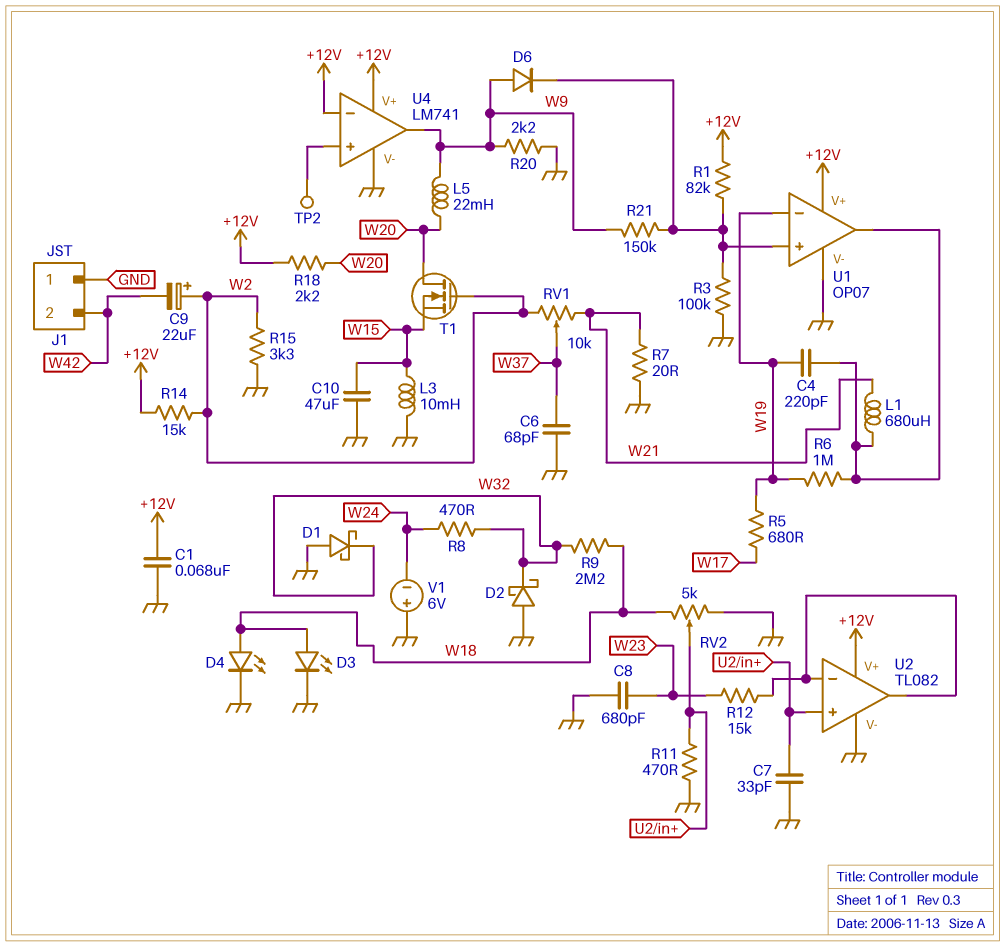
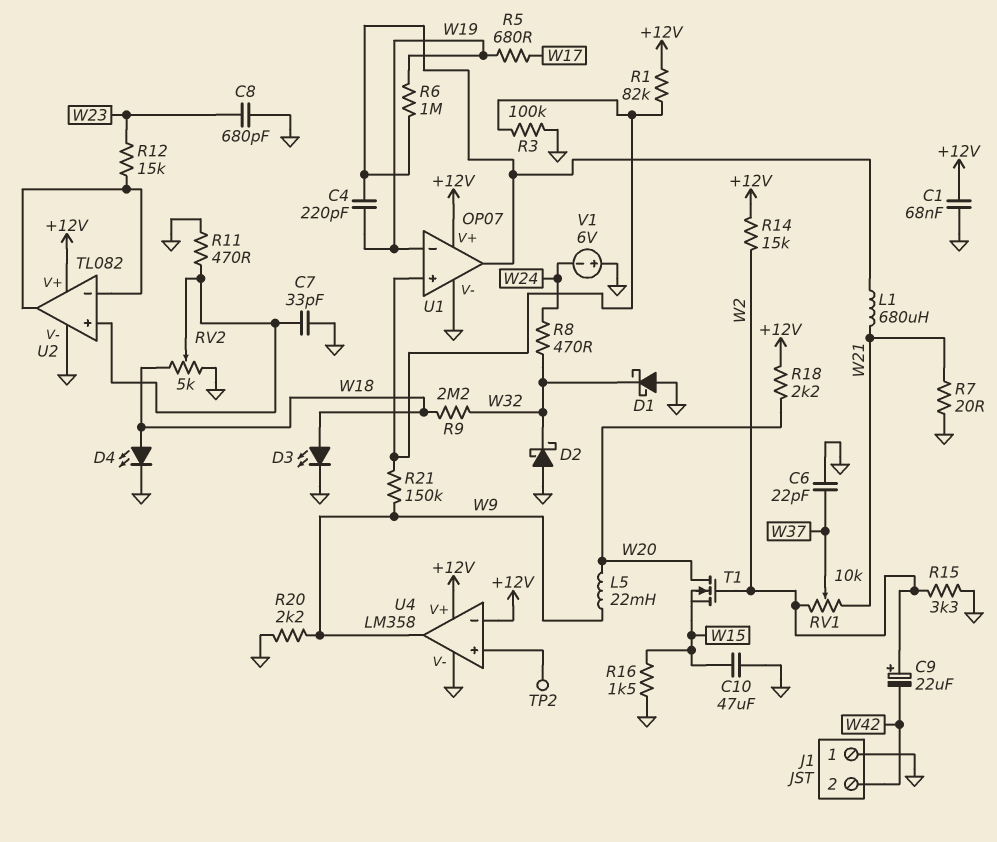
C6: 68pF (GND, W37) -> 22pF (GND, W37)
D6: diode (A W9, K U1/in+) -> none
L3: 10mH (GND, W15) -> none
R16: none -> 1.5k (GND, W15)
U4: LM741 -> LM358

